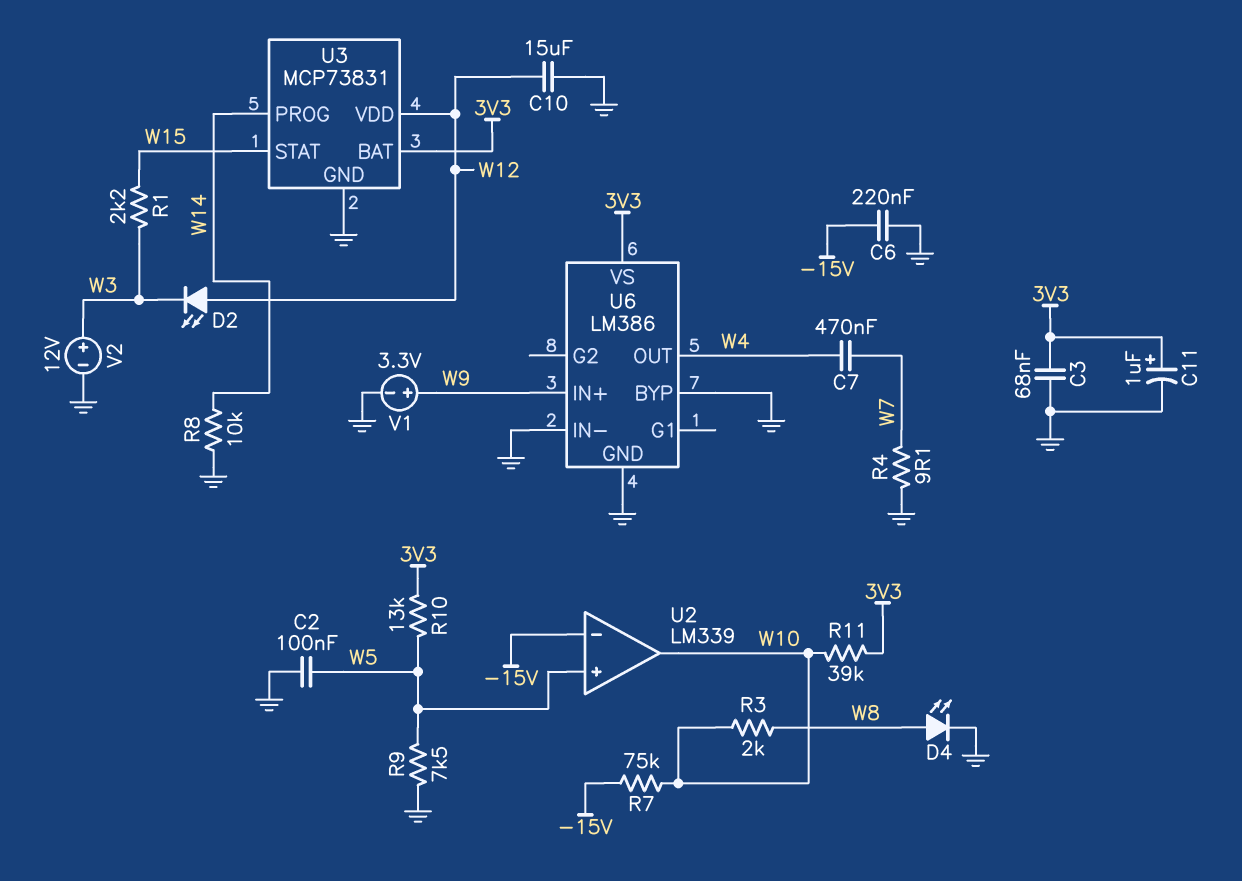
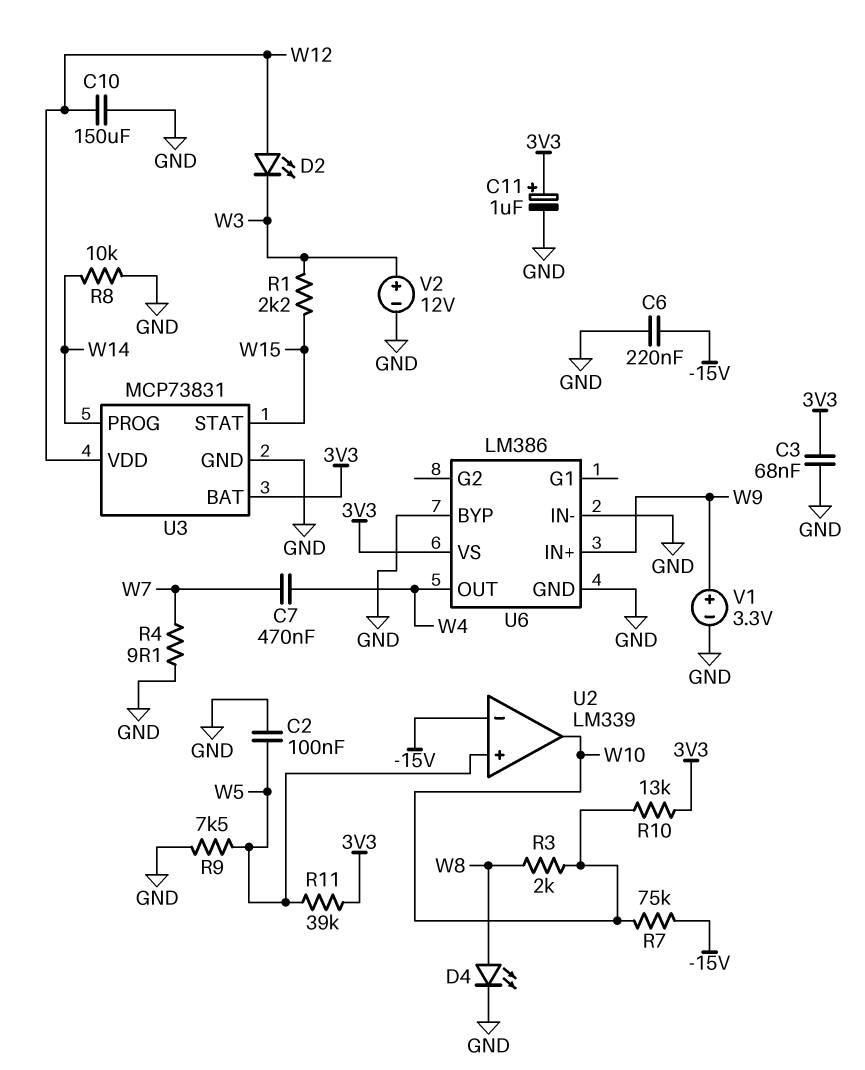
C10: 15uF (GND, W12) -> 150uF (GND, W12)
R10: 13k (3V3, W5) -> 13k (3V3, W10)
R11: 39k (3V3, W10) -> 39k (3V3, W5)

